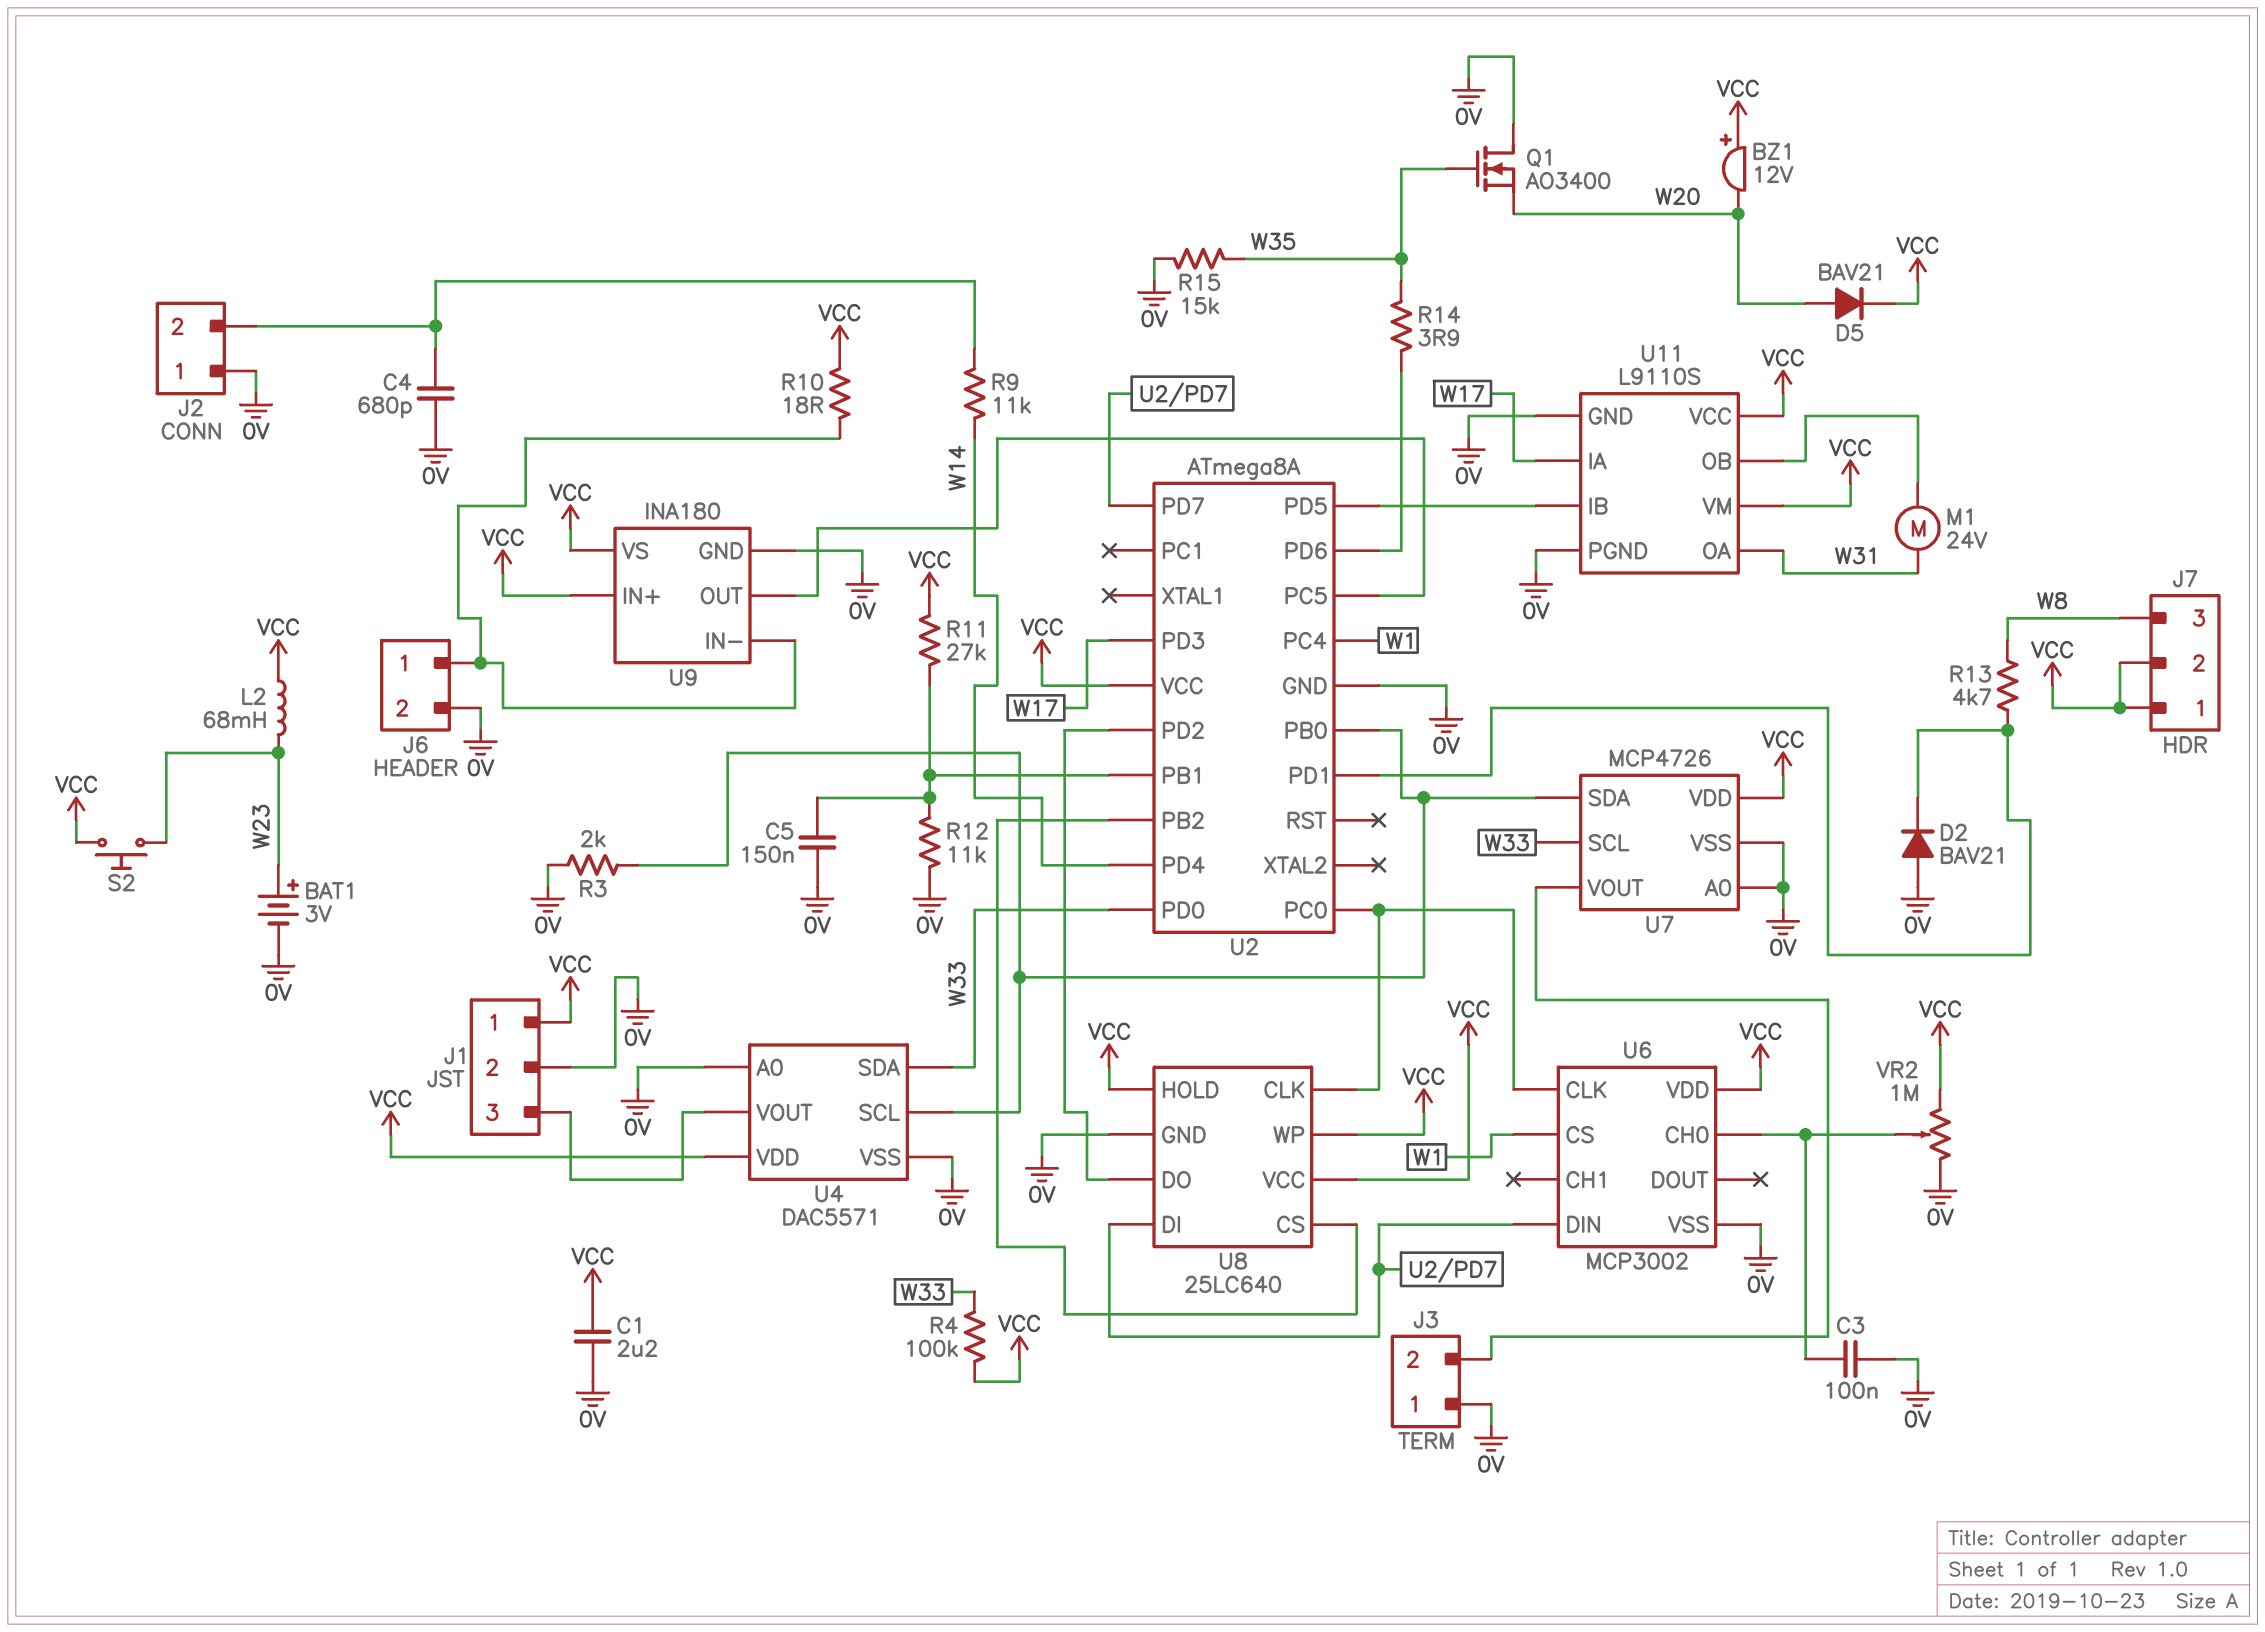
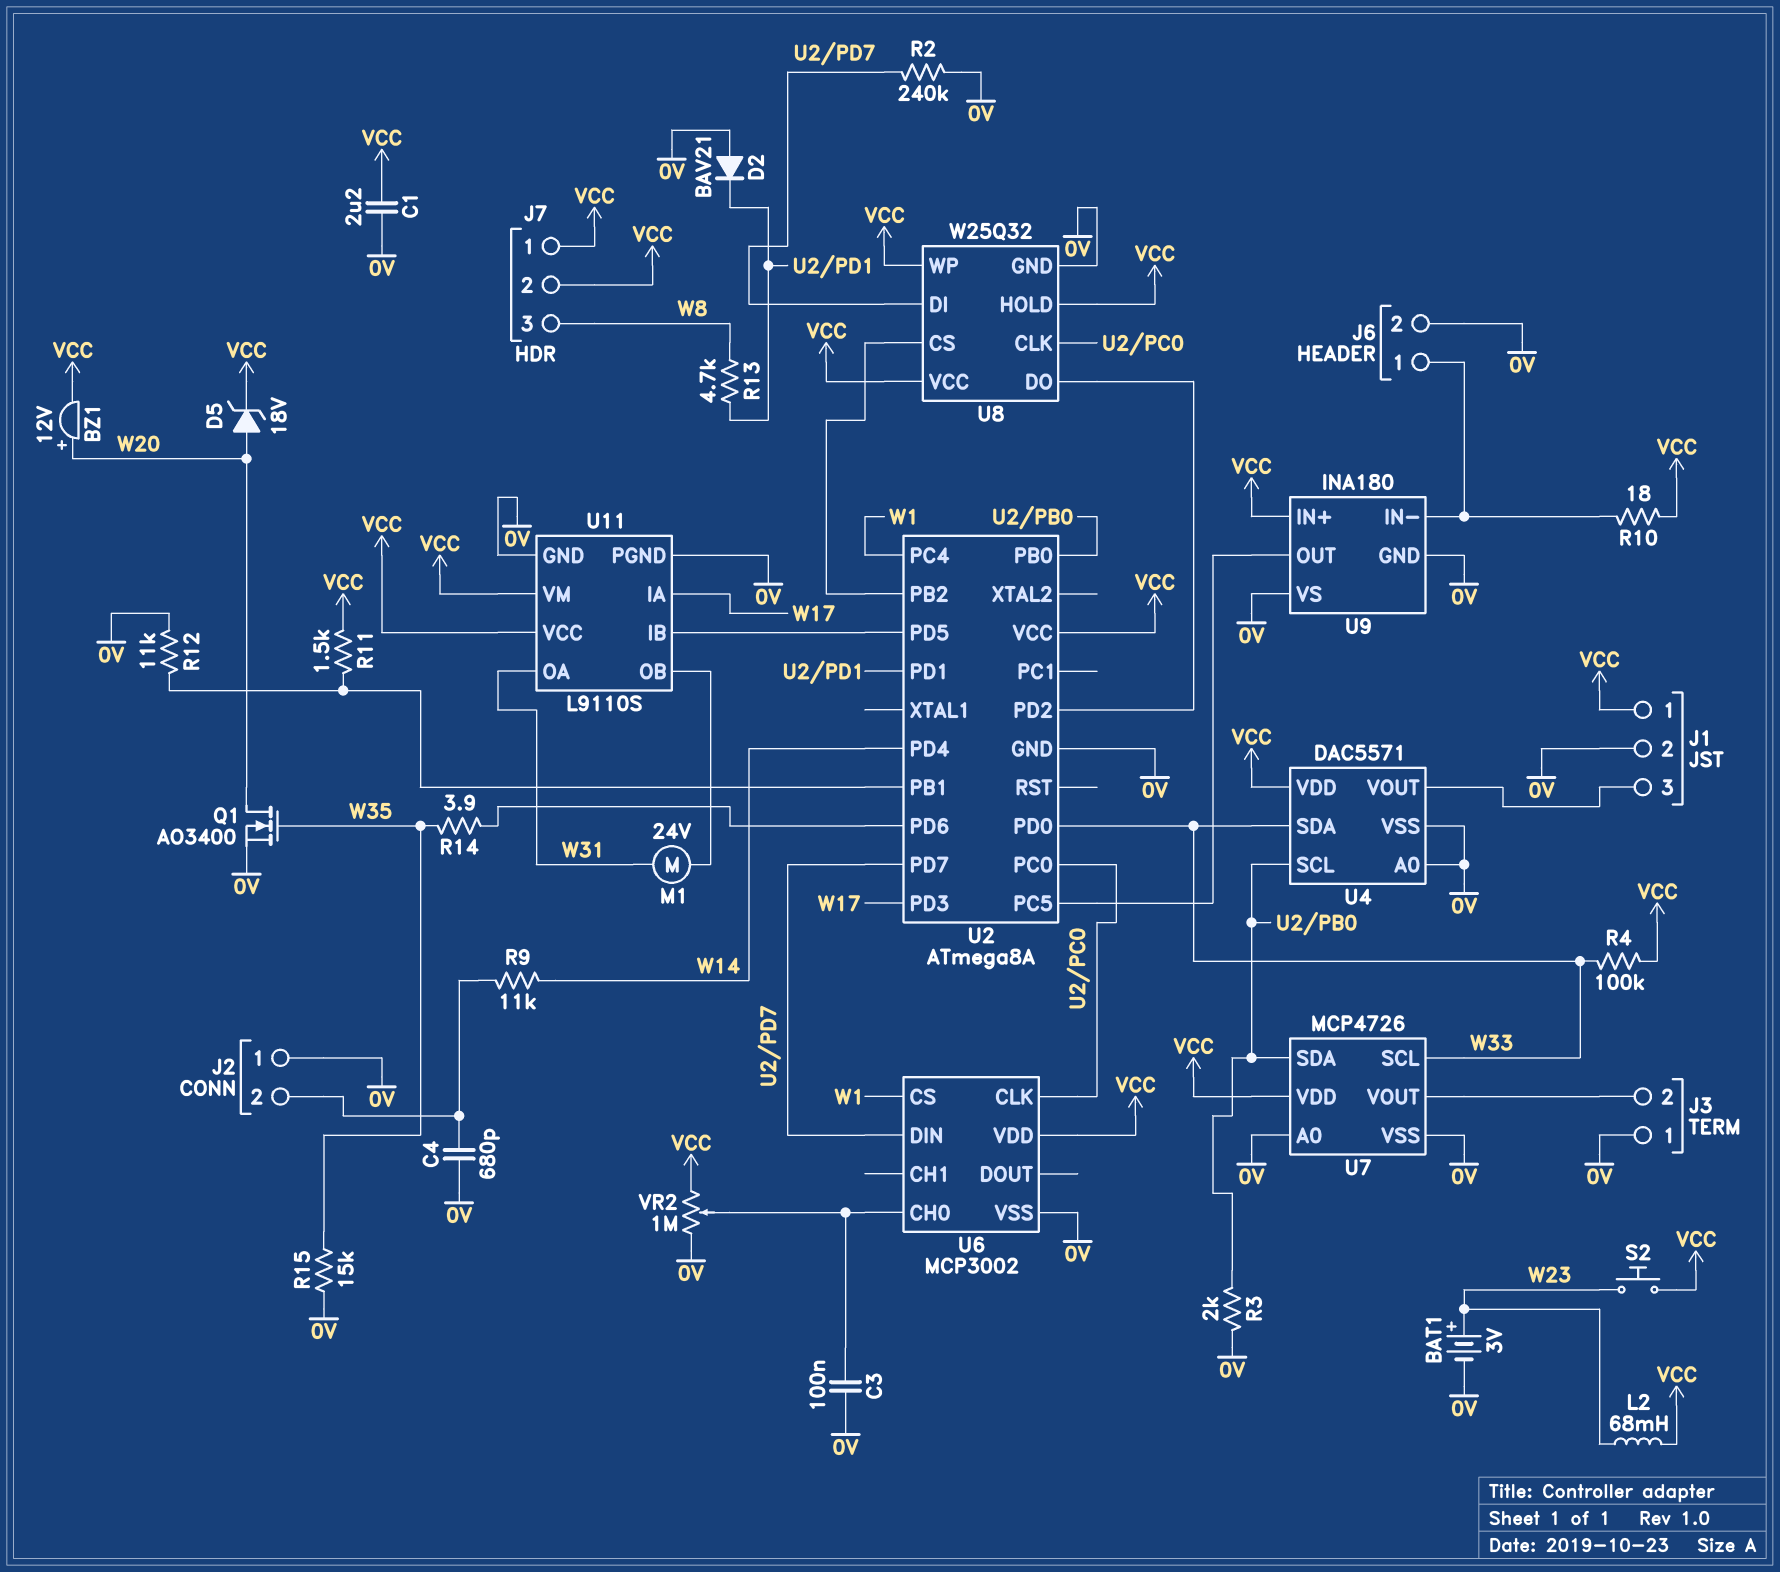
BZ1: buzzer 12V (plus VCC, minus W20) -> buzzer 12V (plus W20, minus VCC)
C5: 150nF (0V, U2/PB1) -> none
D5: diode BAV21 (A W20, K VCC) -> zener 18V (A W20, K VCC)
Q1: NMOS AO3400 (G W35, D 0V, S W20) -> NMOS AO3400 (G W35, D W20, S 0V)
R2: none -> 240k (0V, U2/PD7)
R11: 27k (U2/PB1, VCC) -> 1.5k (U2/PB1, VCC)
U8: 25LC640 -> W25Q32
U9 pin VS: VCC -> 0V

